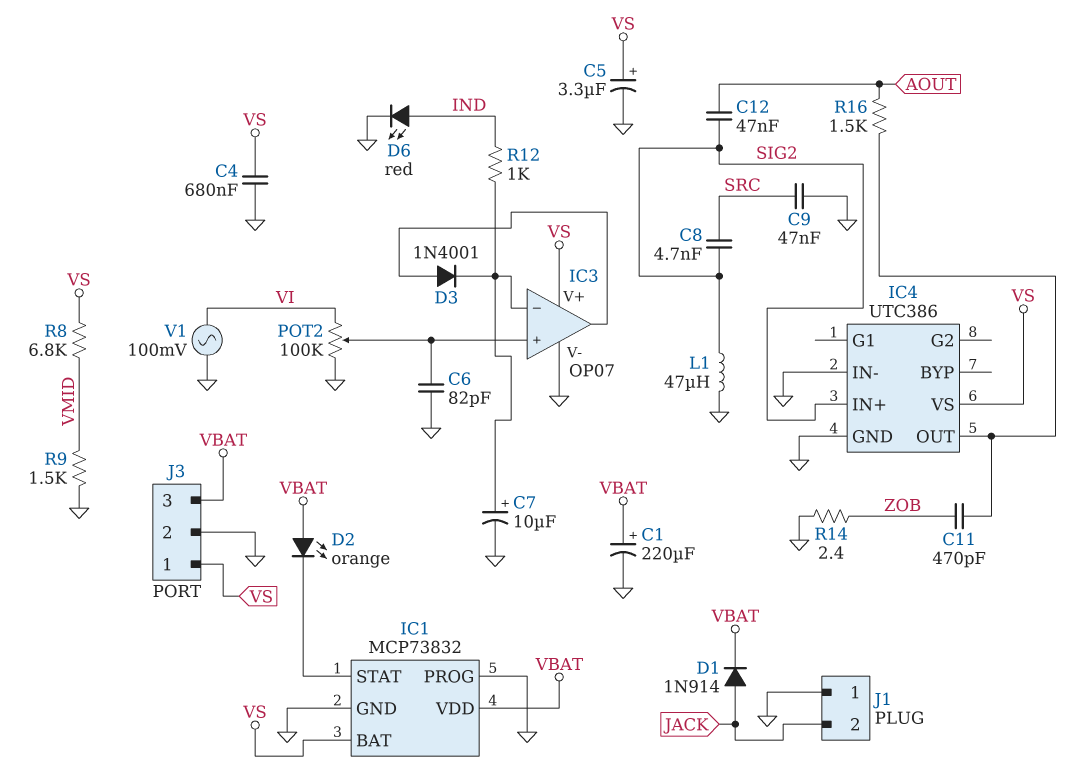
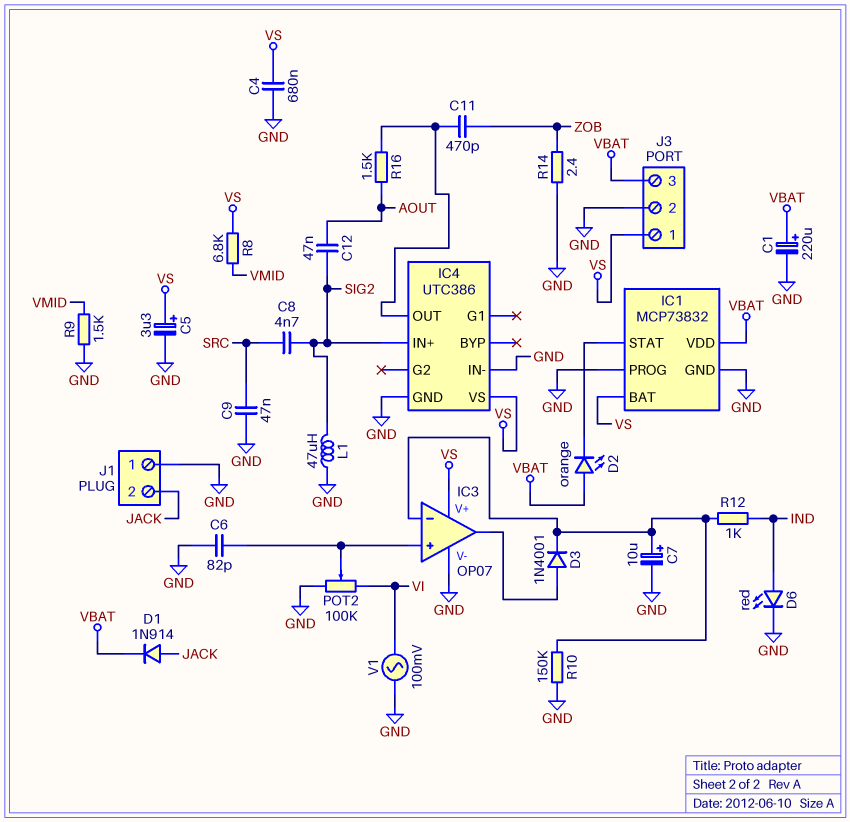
R10: none -> 150k (GND, IC3/in-)

